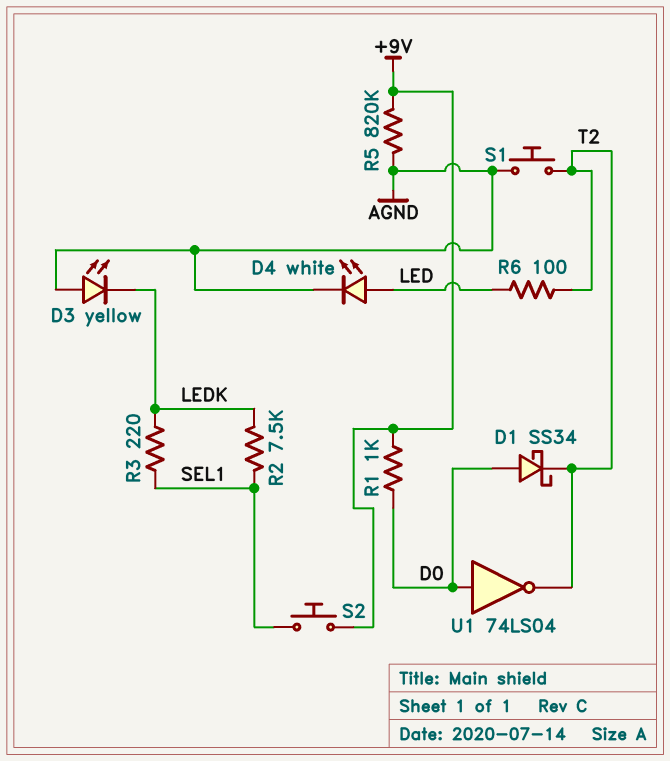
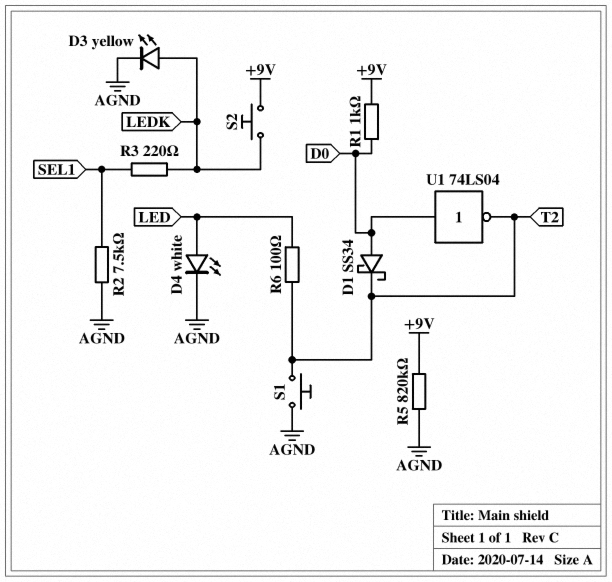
D3: LED yellow (A AGND, K LEDK) -> LED yellow (A LEDK, K AGND)
R2: 7.5k (LEDK, SEL1) -> 7.5k (AGND, SEL1)
S2: button (+9V, SEL1) -> button (+9V, LEDK)

